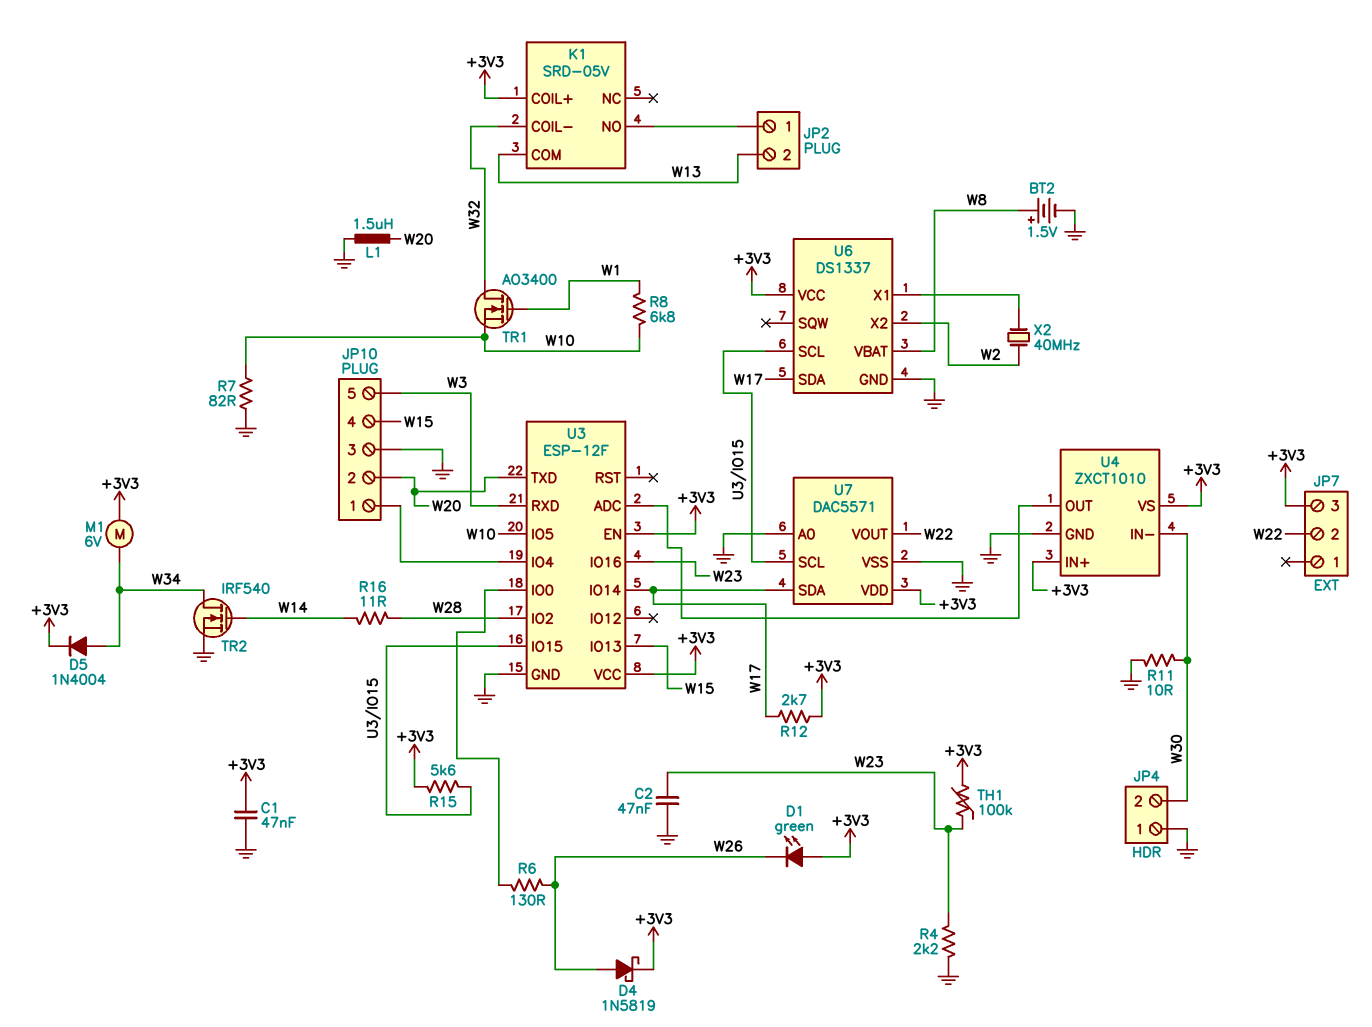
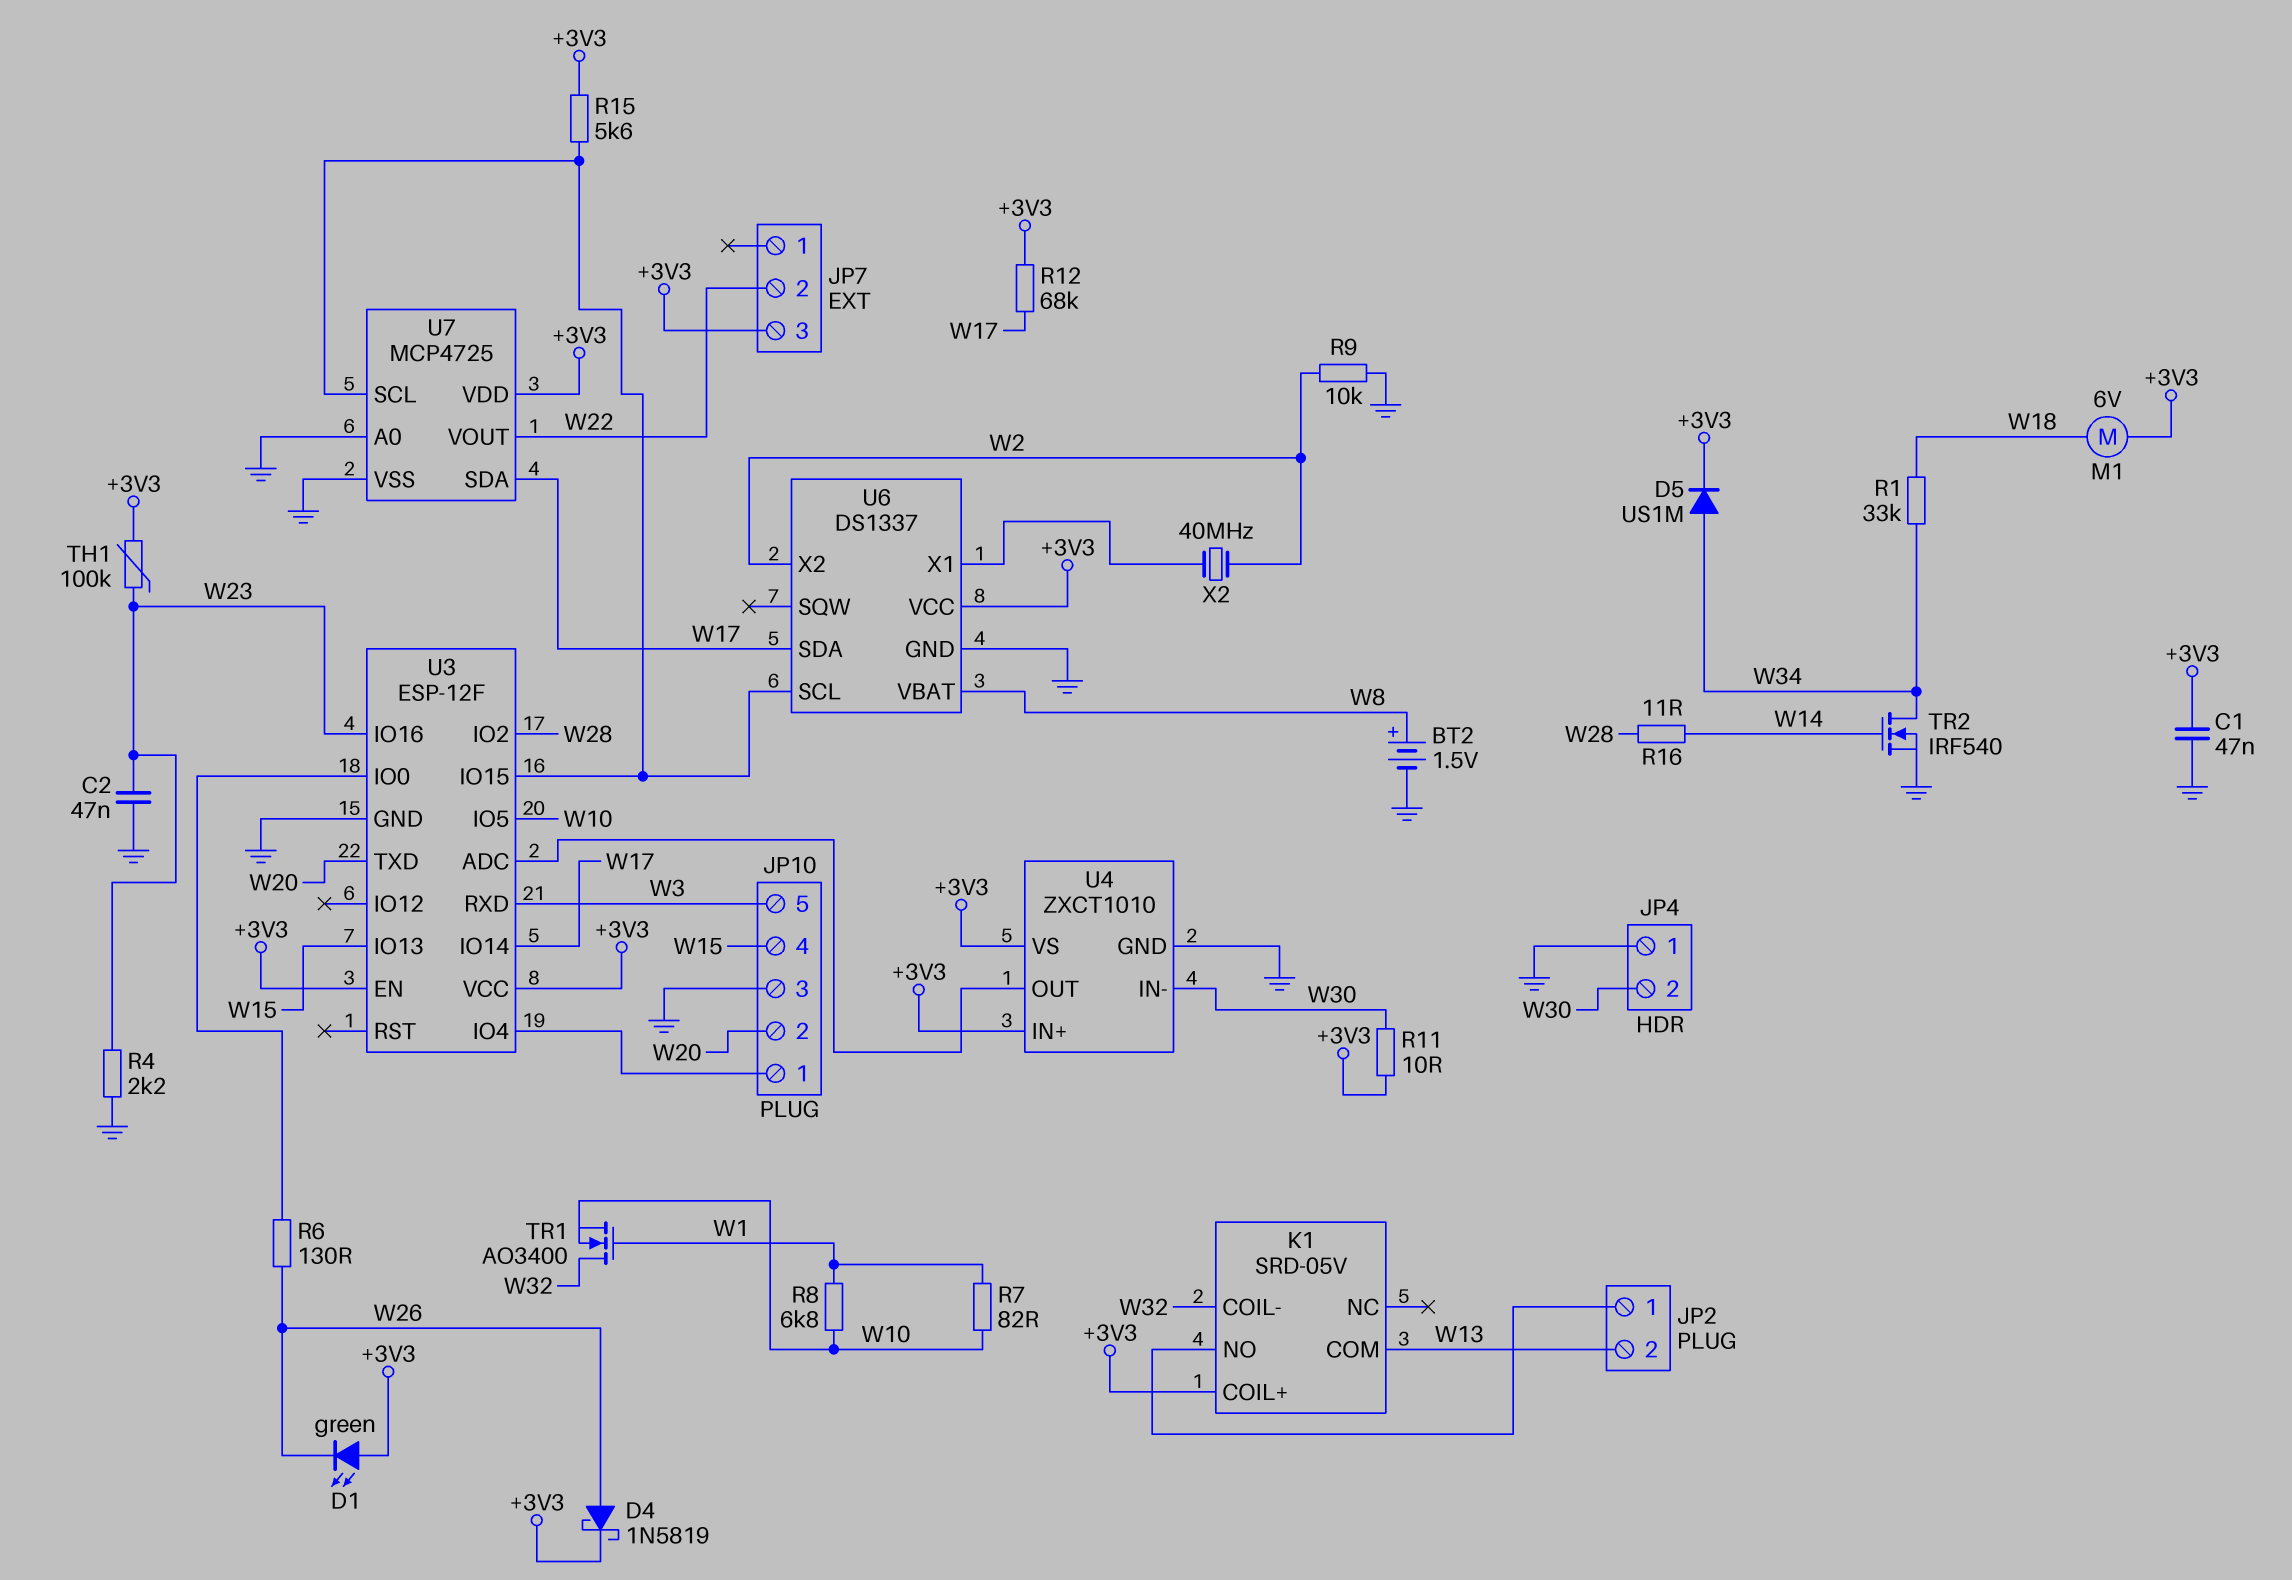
D5: diode 1N4004 (A W34, K +3V3) -> diode US1M (A W34, K +3V3)
L1: 1.5uH (GND, W20) -> none
M1: motor 6V (+3V3, W34) -> motor 6V (+3V3, W18)
R1: none -> 33k (W18, W34)
R7: 82 (GND, W10) -> 82 (W1, W10)
R9: none -> 10k (GND, W2)
R11: 10 (GND, W30) -> 10 (+3V3, W30)
R12: 2.7k (+3V3, W17) -> 68k (+3V3, W17)
U7: DAC5571 -> MCP4725

